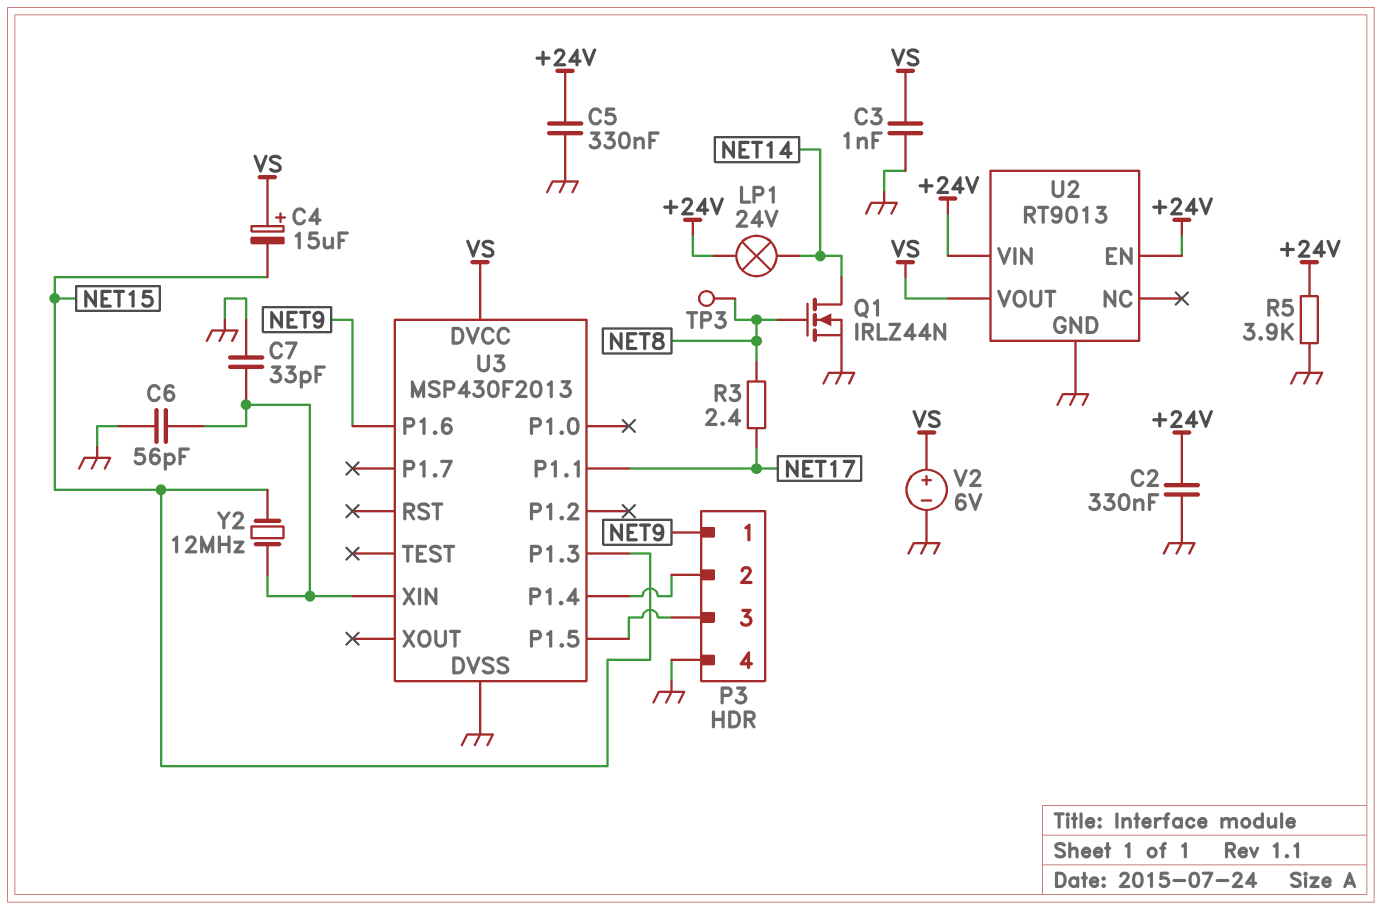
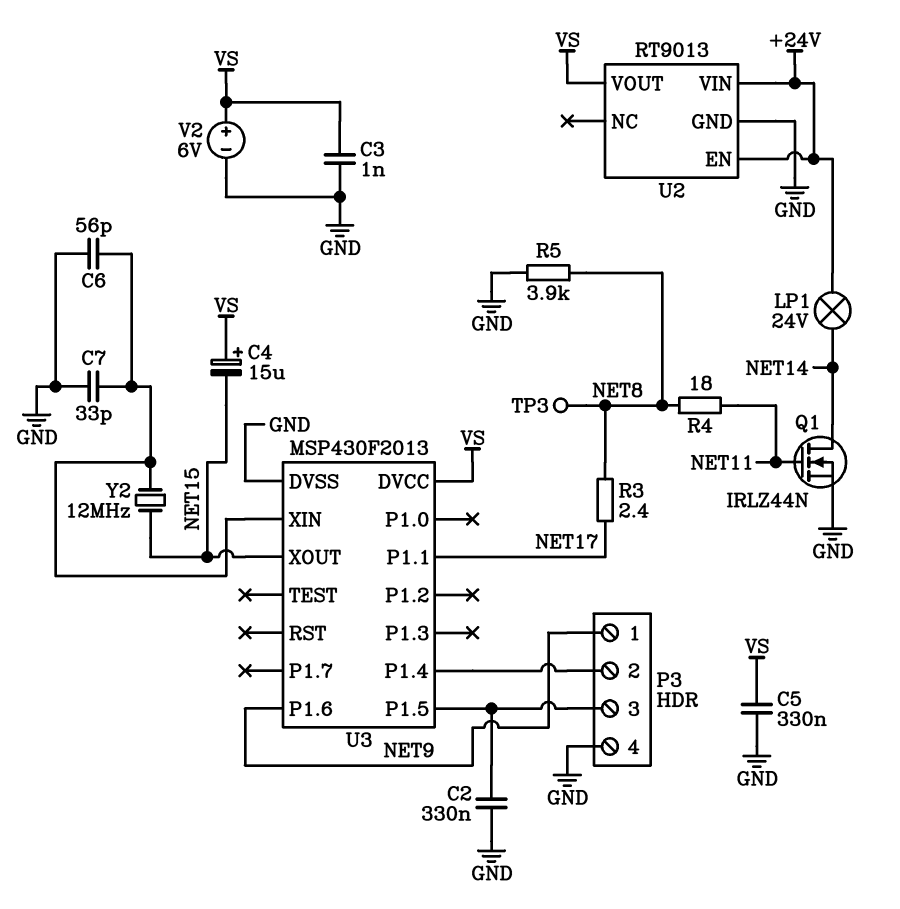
C2: 330nF (+24V, GND) -> 330nF (GND, P3/3)
C5: 330nF (+24V, GND) -> 330nF (GND, VS)
Q1: NMOS IRLZ44N (G NET8, D NET14, S GND) -> NMOS IRLZ44N (G NET11, D NET14, S GND)
R4: none -> 18 (NET8, NET11)
R5: 3.9k (+24V, GND) -> 3.9k (GND, NET8)
U3 pin P1.3: NET15 -> none
U3 pin XOUT: none -> NET15

